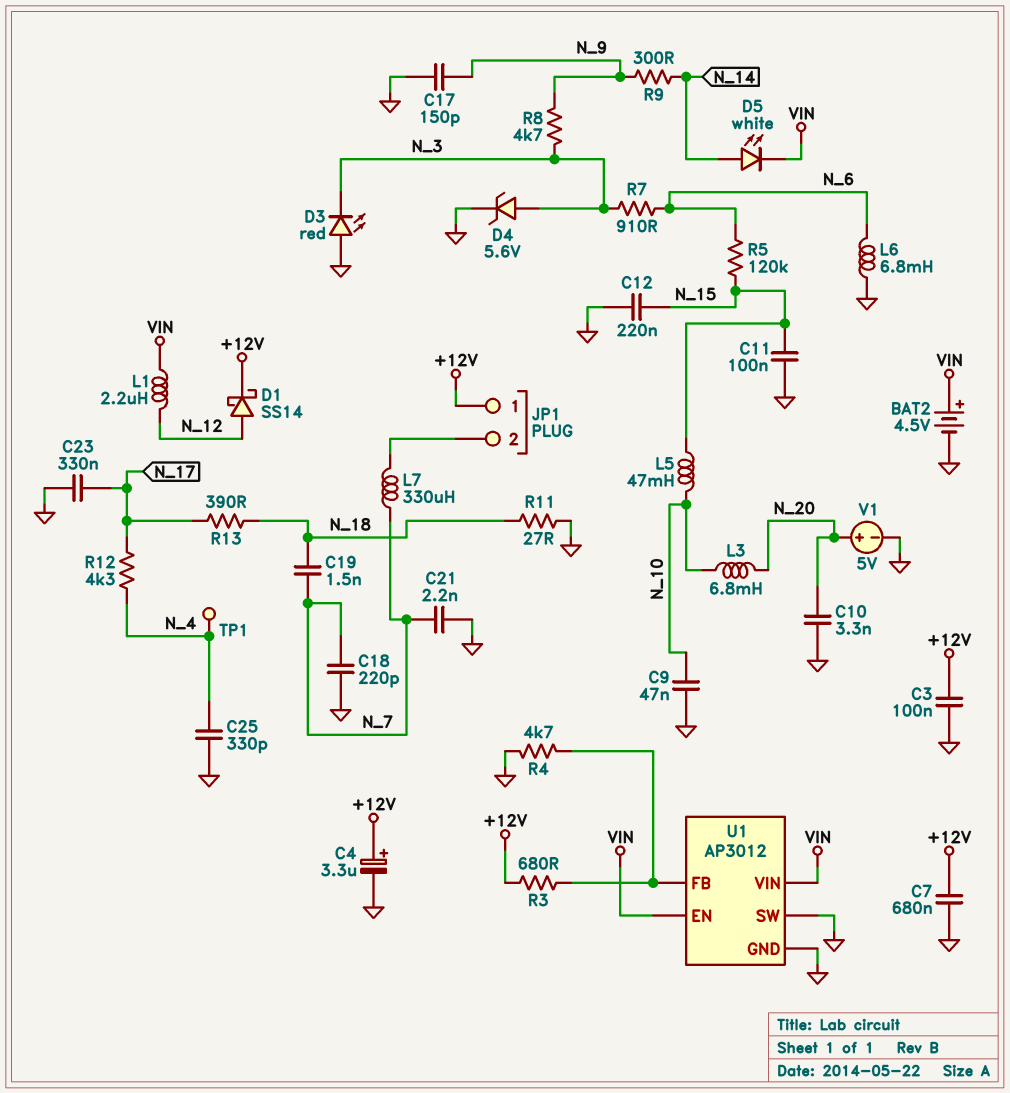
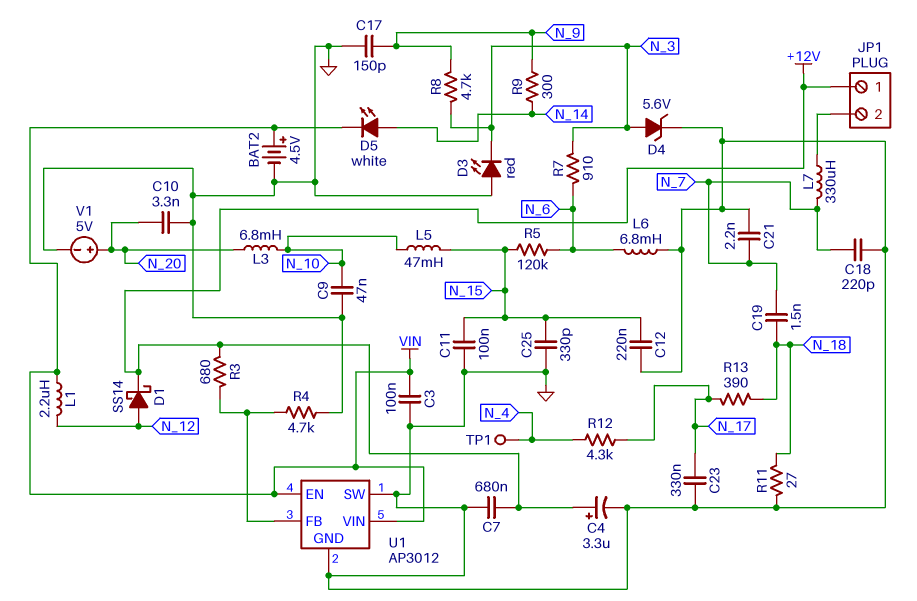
C3: 100nF (+12V, GND) -> 100nF (GND, VIN)
C25: 330pF (GND, N_4) -> 330pF (GND, N_15)

